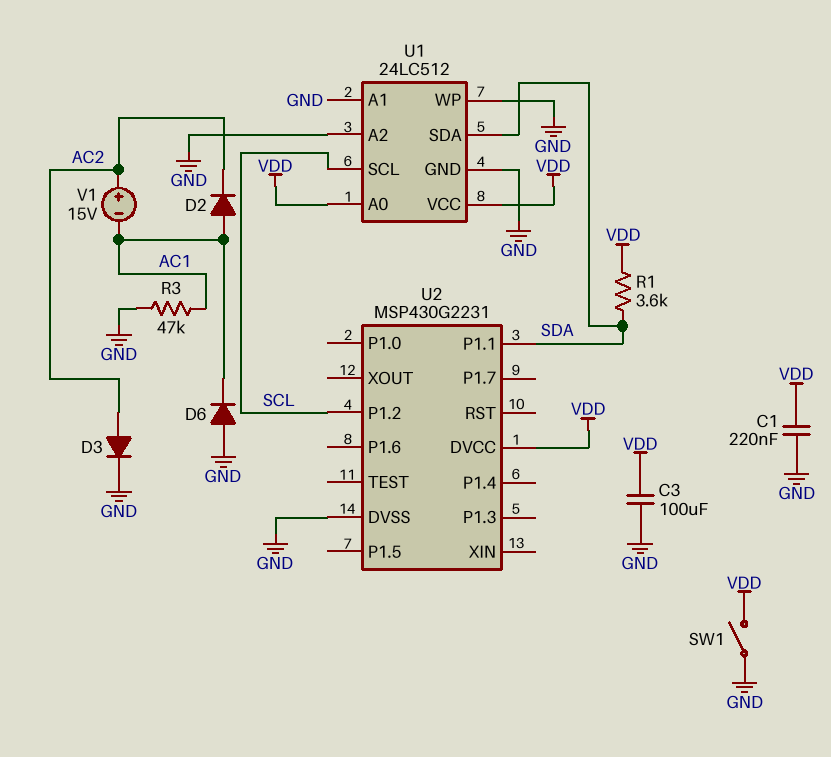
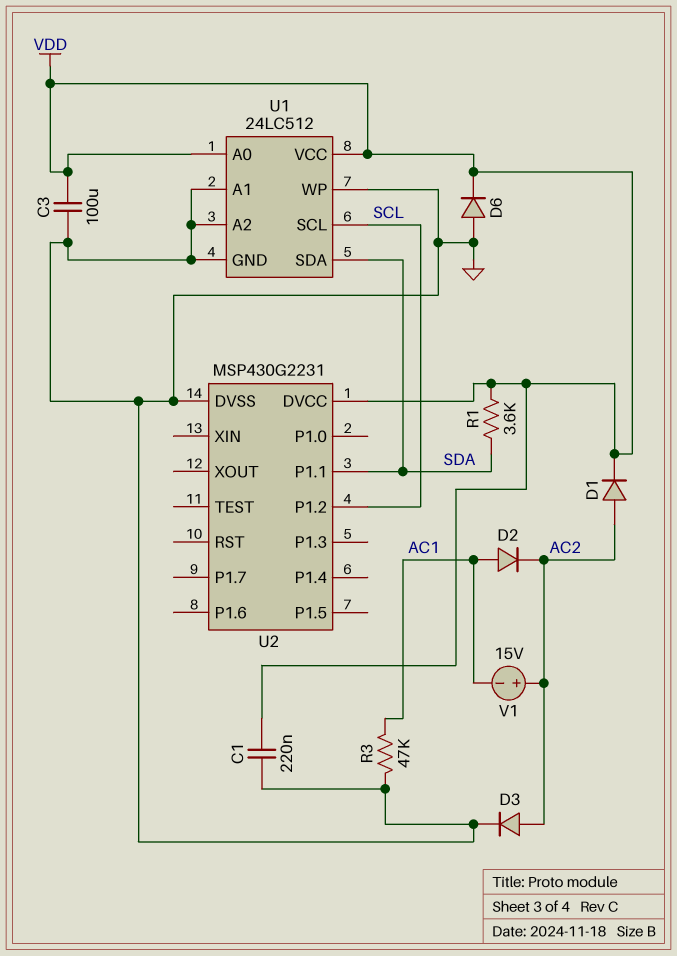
D1: none -> diode (A AC2, K VDD)
D6: diode (A GND, K AC1) -> diode (A GND, K VDD)
SW1: switch (GND, VDD) -> none

